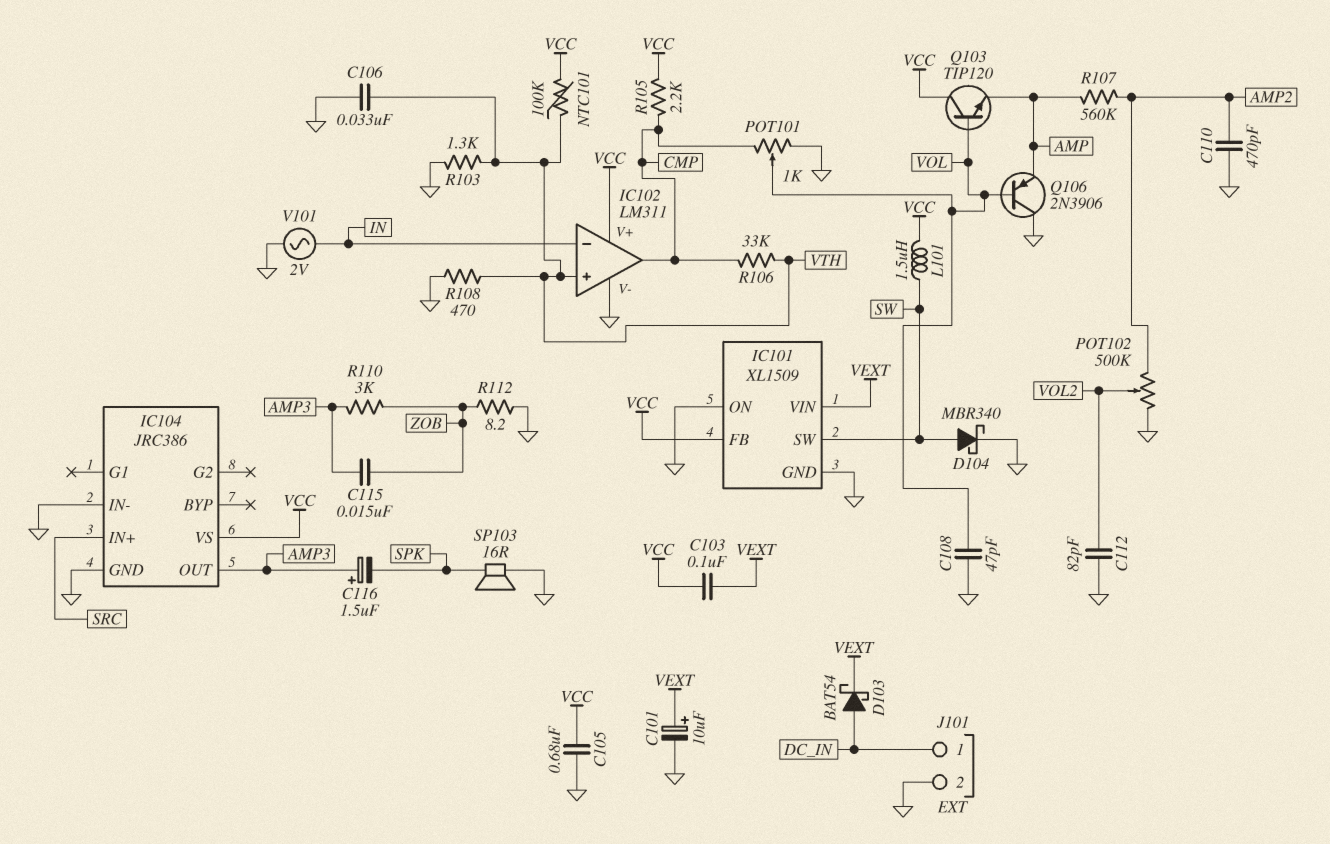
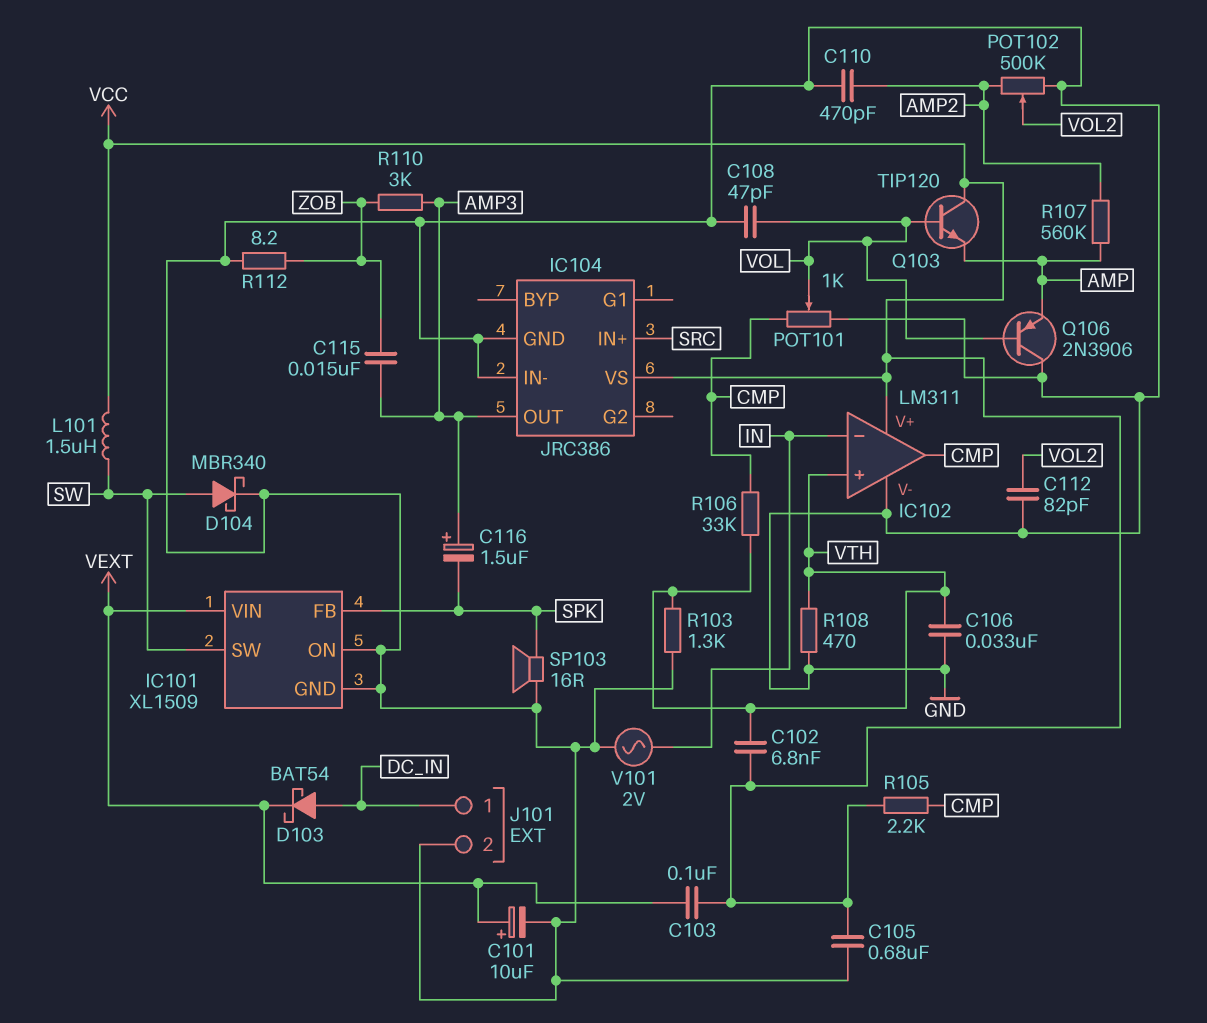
C102: none -> 6.8nF (VCC, VTH)
IC101 pin FB: VCC -> SPK
NTC101: 100k (VCC, VTH) -> none

